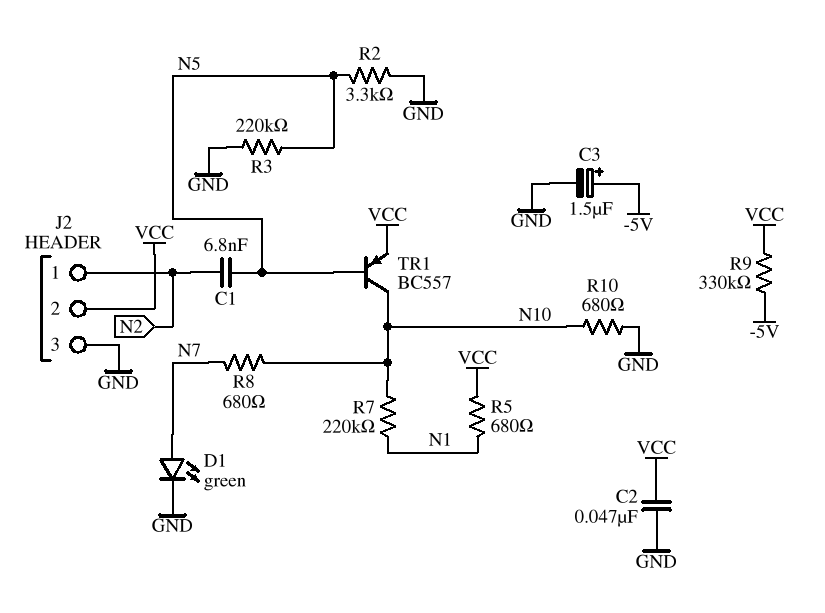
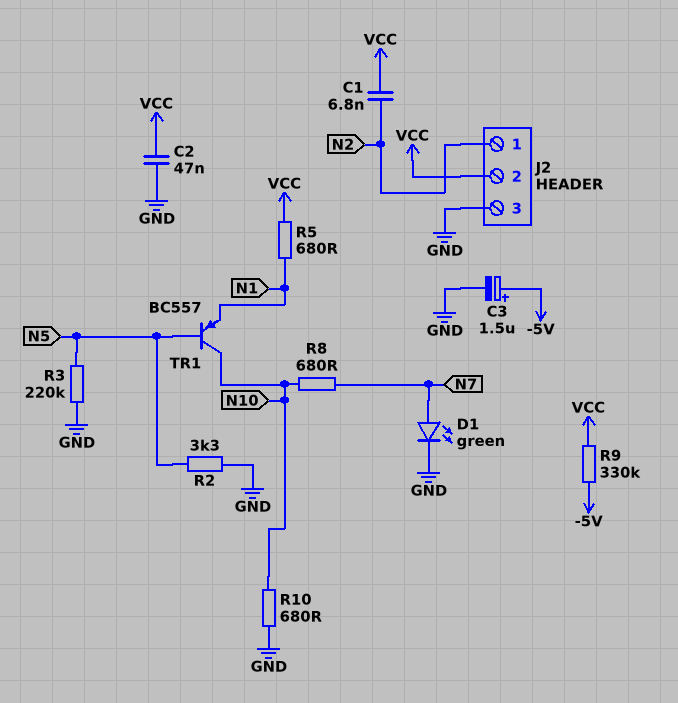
C1: 6.8nF (N2, N5) -> 6.8nF (N2, VCC)
R7: 220k (N1, N10) -> none
TR1: PNP BC557 (B N5, C N10, E VCC) -> PNP BC557 (B N5, C N10, E N1)

